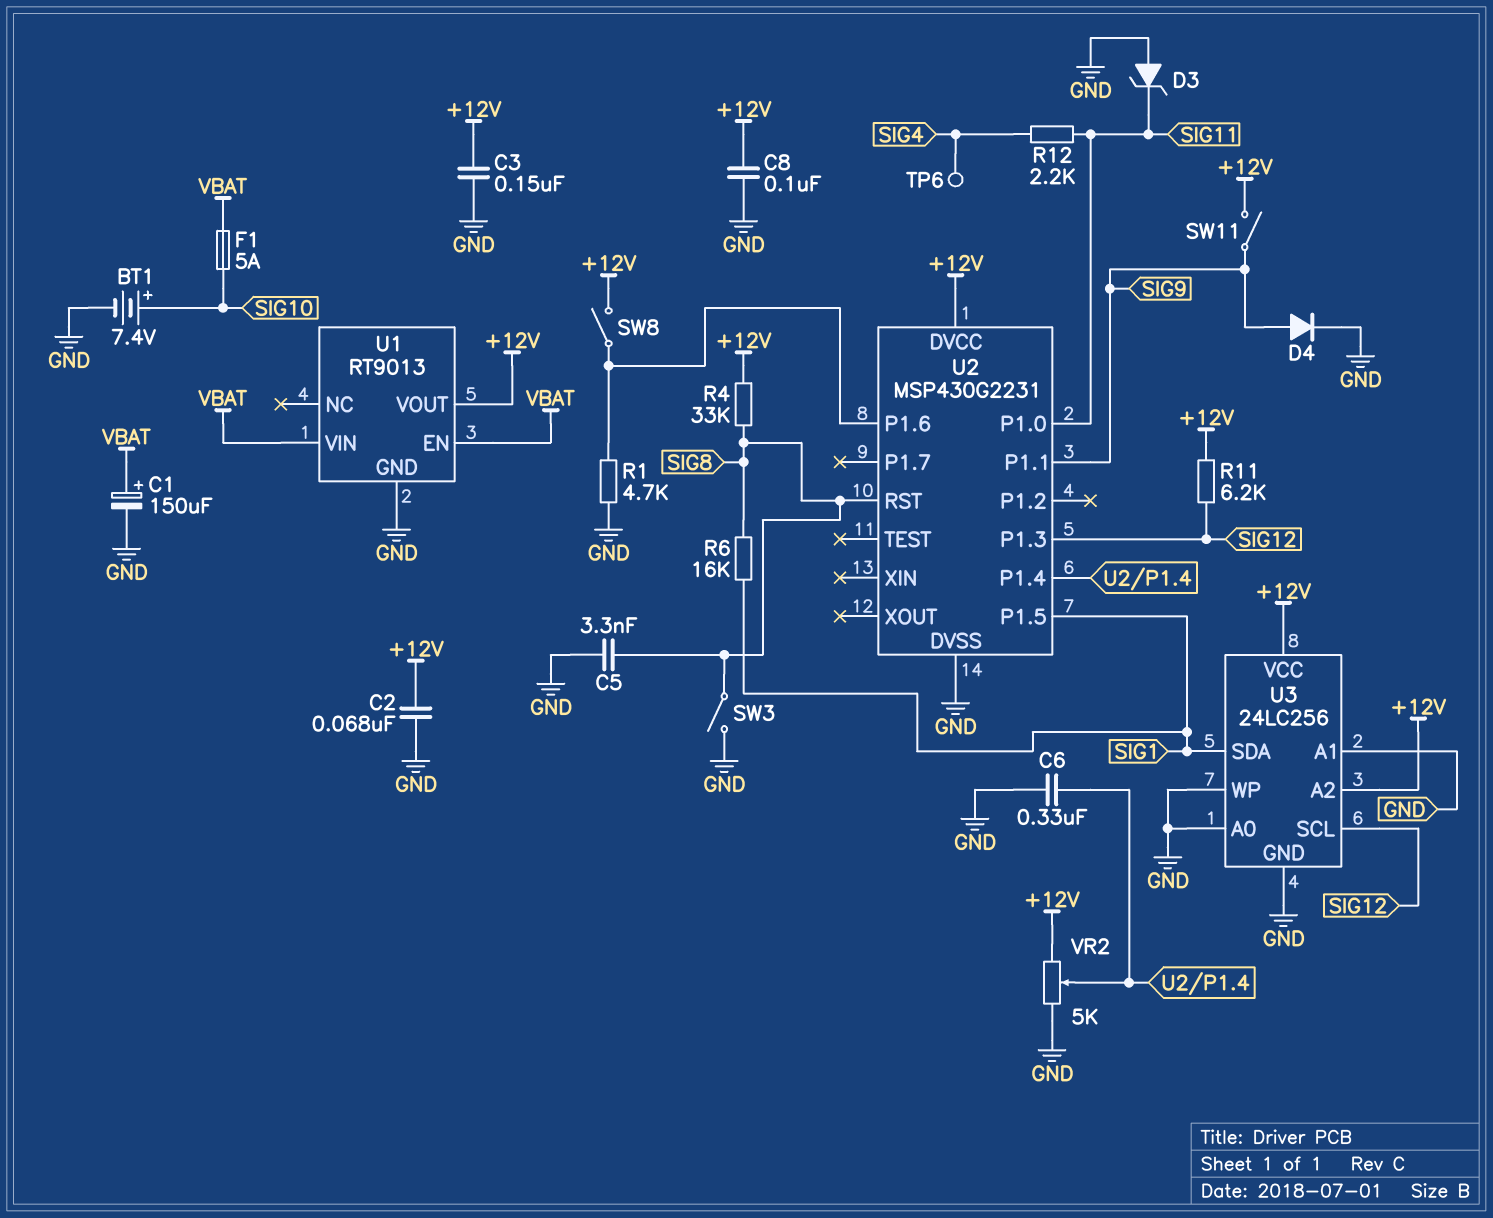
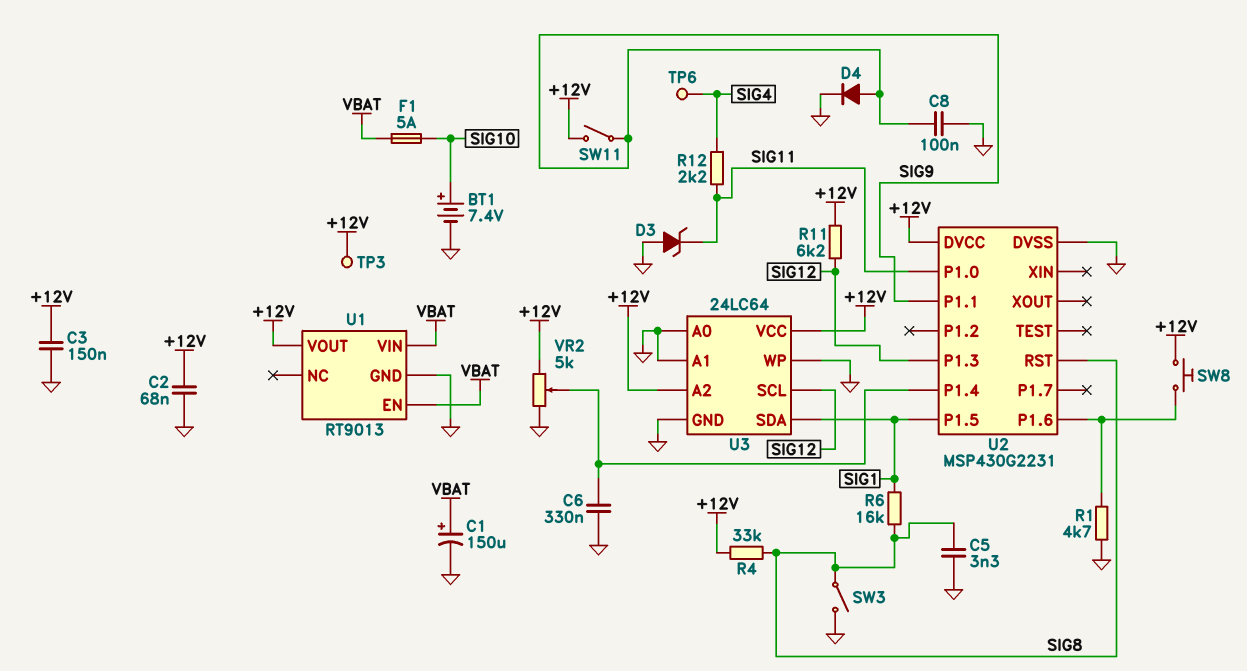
C8: 100nF (+12V, GND) -> 100nF (GND, SIG9)
SW8: switch (+12V, U2/P1.6) -> button (+12V, U2/P1.6)
TP3: none -> test point (+12V)
U3: 24LC256 -> 24LC64

